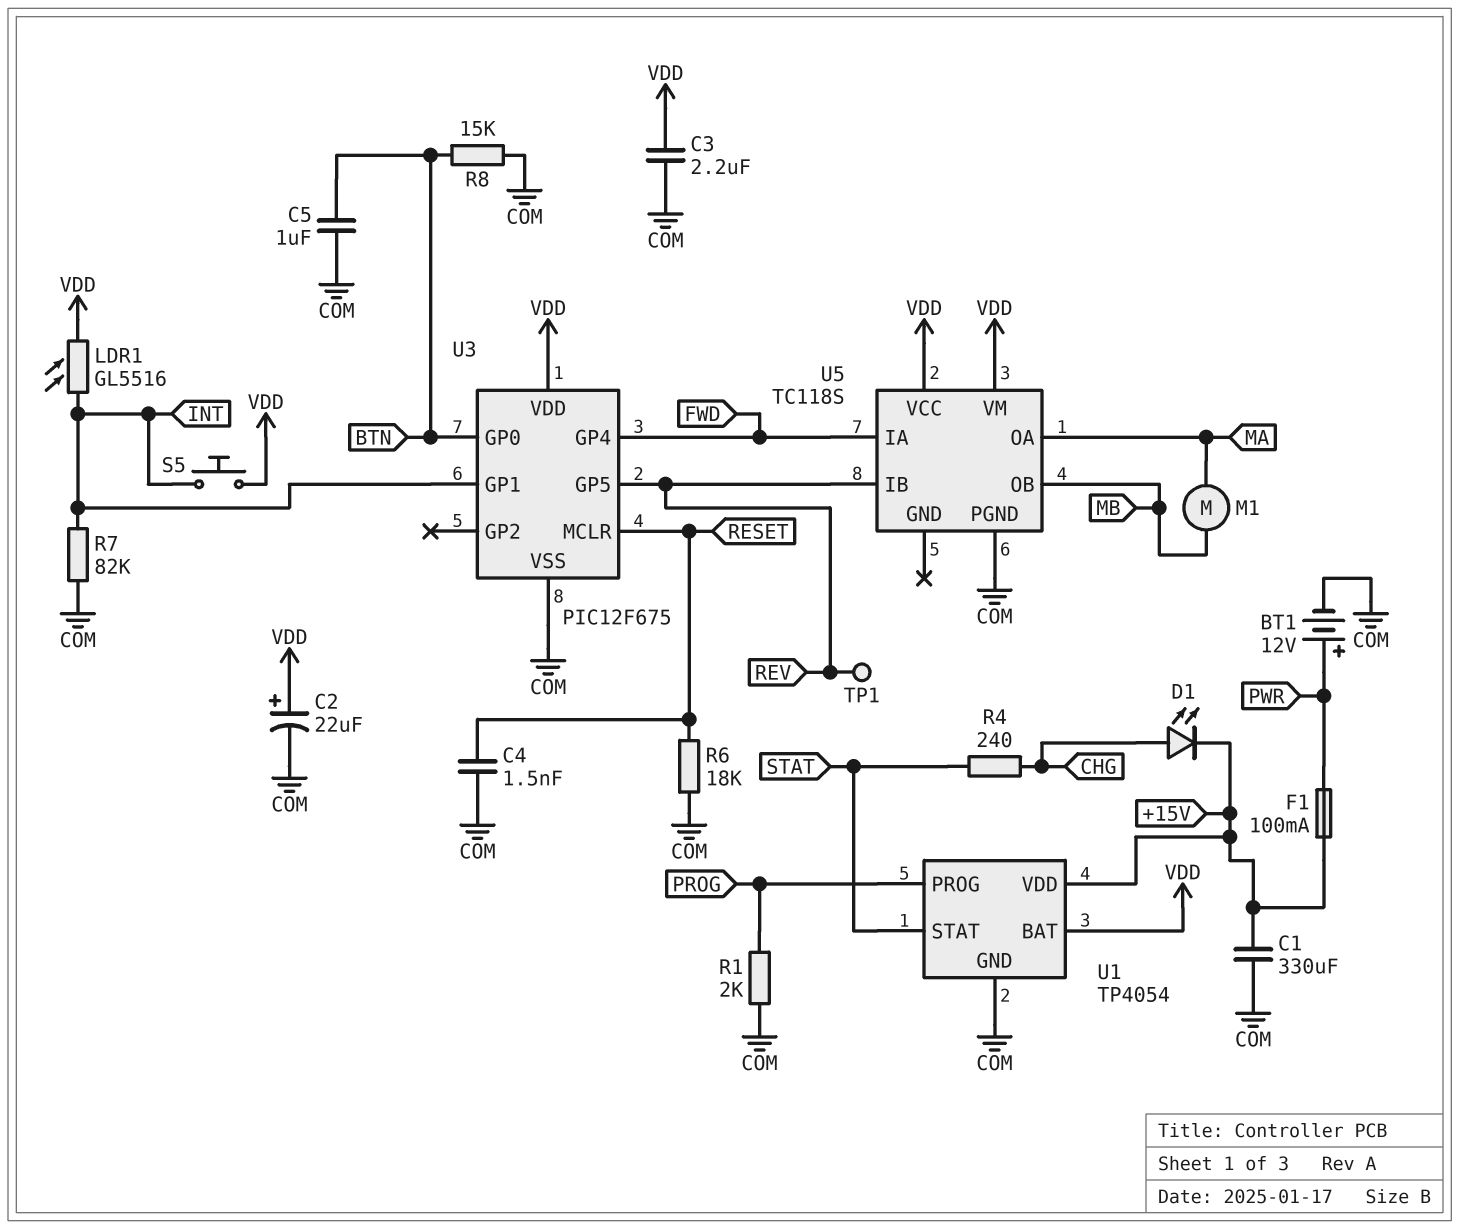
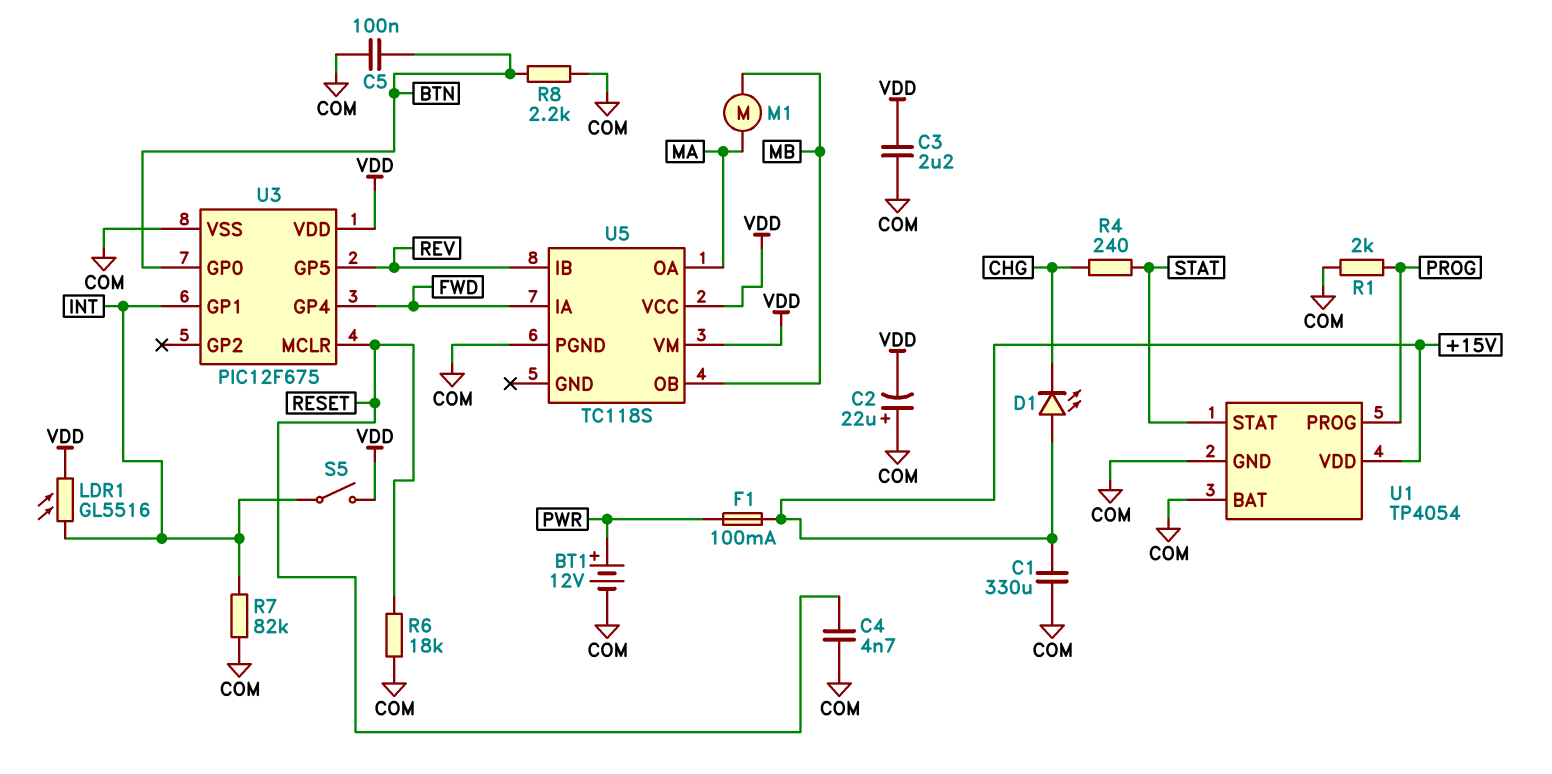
C2: 22uF (plus VDD, minus COM) -> 22uF (plus COM, minus VDD)
C4: 1.5nF (COM, RESET) -> 4.7nF (COM, RESET)
C5: 1uF (BTN, COM) -> 100nF (BTN, COM)
D1: LED (A CHG, K +15V) -> LED (A +15V, K CHG)
R8: 15k (BTN, COM) -> 2.2k (BTN, COM)
S5: button (INT, VDD) -> switch (INT, VDD)
TP1: test point (REV) -> none
U1 pin BAT: VDD -> COM

